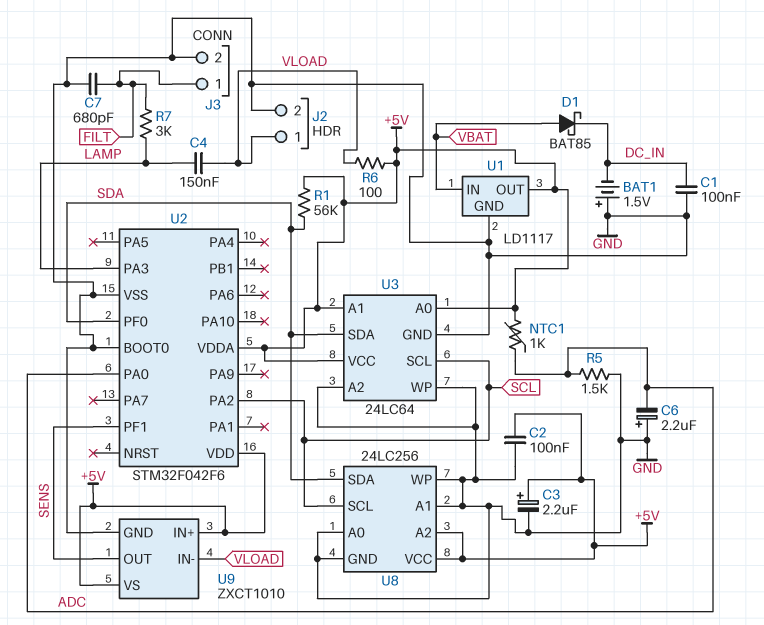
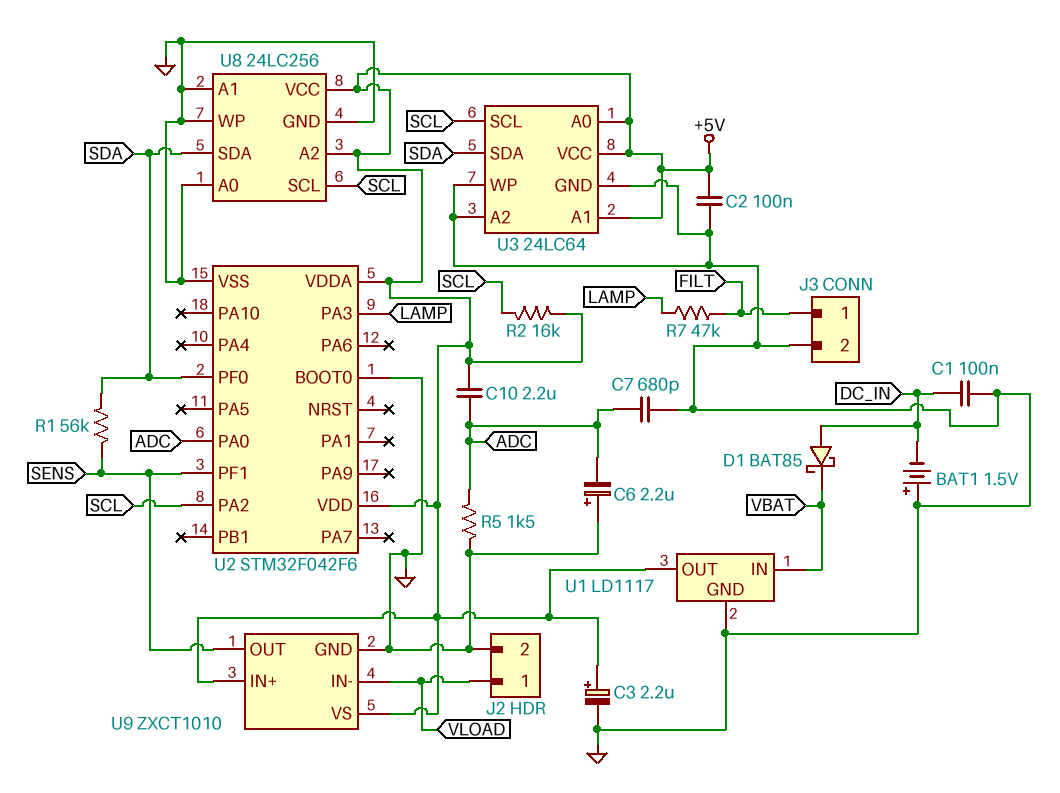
C4: 150nF (LAMP, VLOAD) -> none
C7: 680pF (FILT, GND) -> 680pF (ADC, GND)
C10: none -> 2.2uF (+5V, ADC)
D1: schottky BAT85 (A VBAT, K DC_IN) -> schottky BAT85 (A DC_IN, K VBAT)
NTC1: 1k (+5V, ADC) -> none
R1: 56k (+5V, SDA) -> 56k (SDA, SENS)
R2: none -> 16k (+5V, SCL)
R6: 100 (+5V, VLOAD) -> none
R7: 3k (FILT, LAMP) -> 47k (FILT, LAMP)

